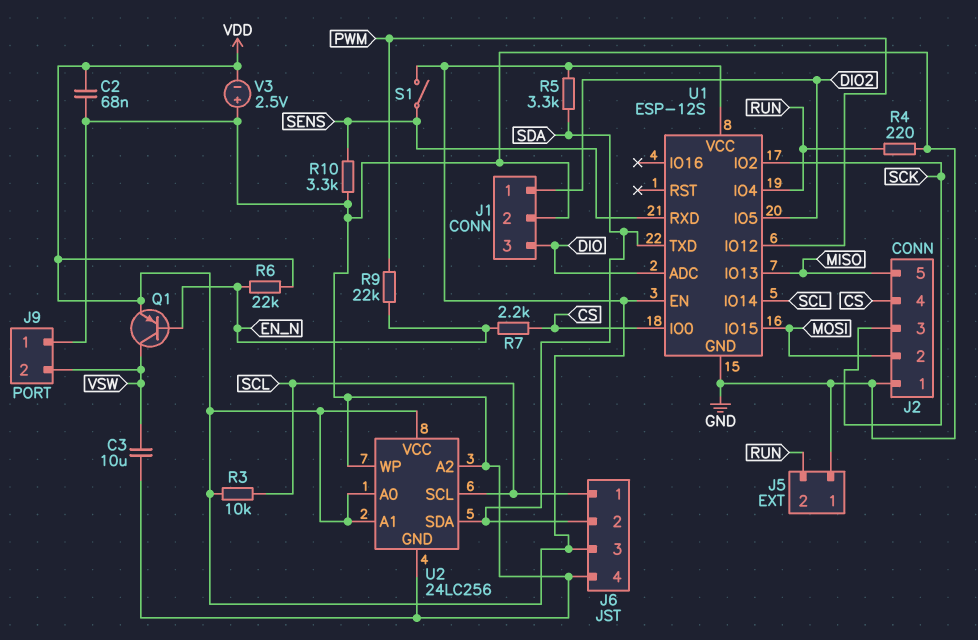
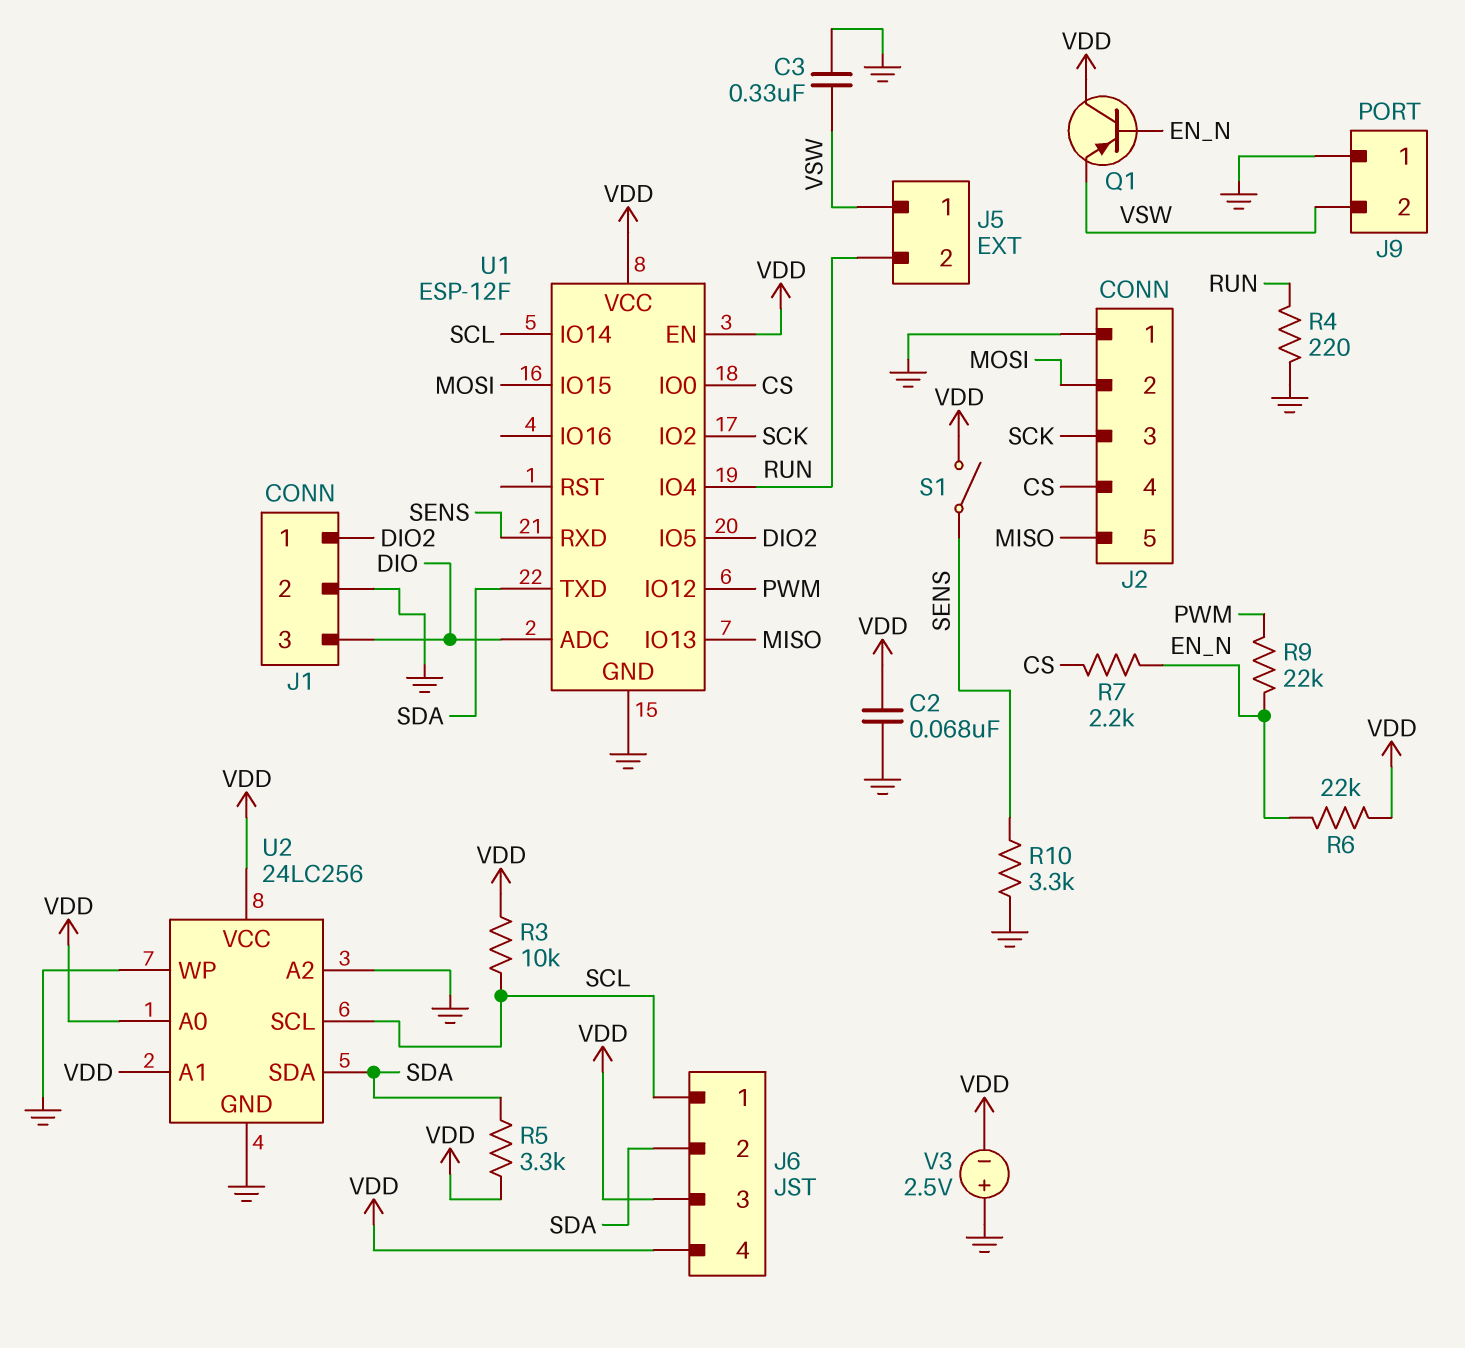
C3: 10uF (GND, VSW) -> 330nF (GND, VSW)
J5 pin 1: GND -> VSW
J6 pin 4: GND -> VDD
Q1: PNP (B EN_N, C VSW, E VDD) -> PNP (B EN_N, C VDD, E VSW)
U1: ESP-12S -> ESP-12F

